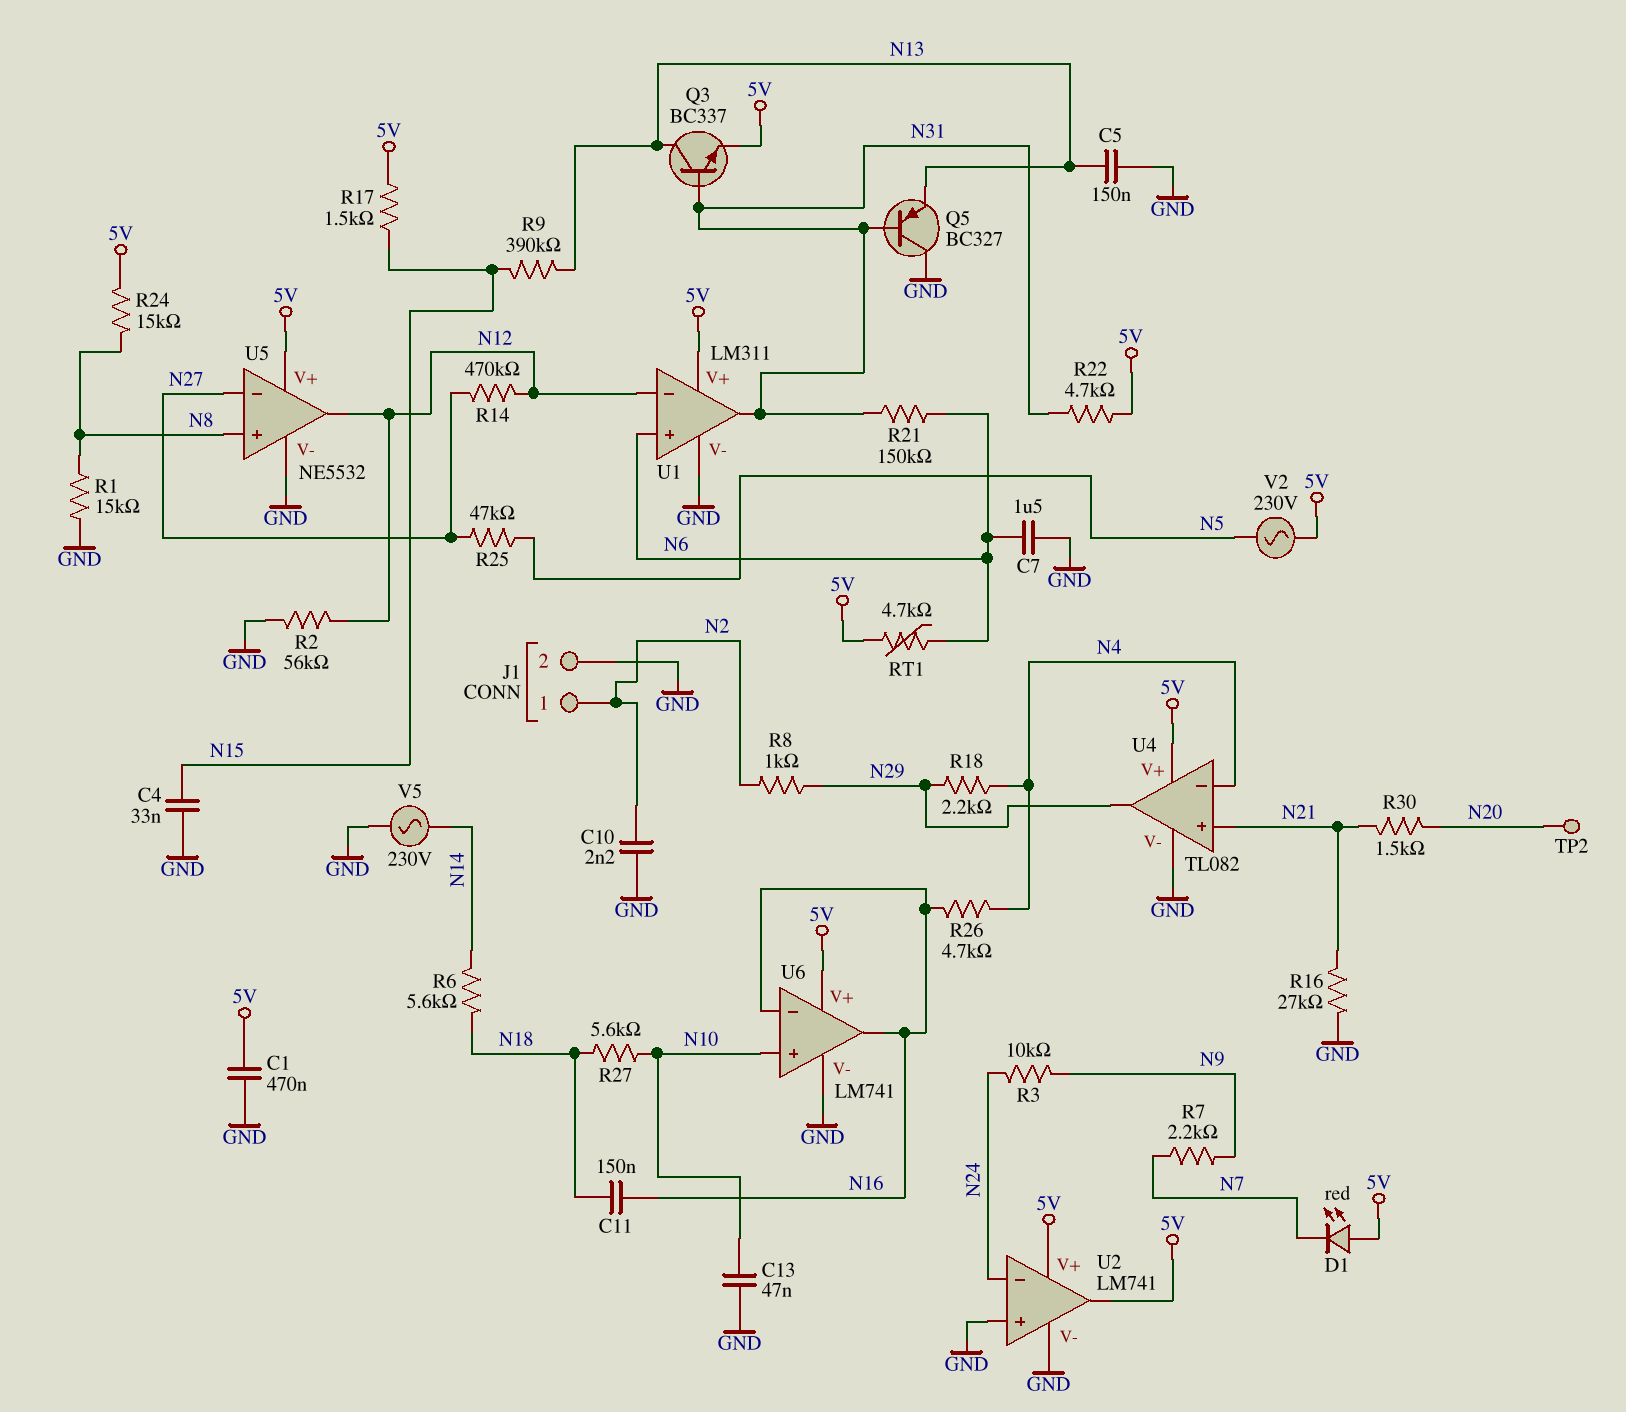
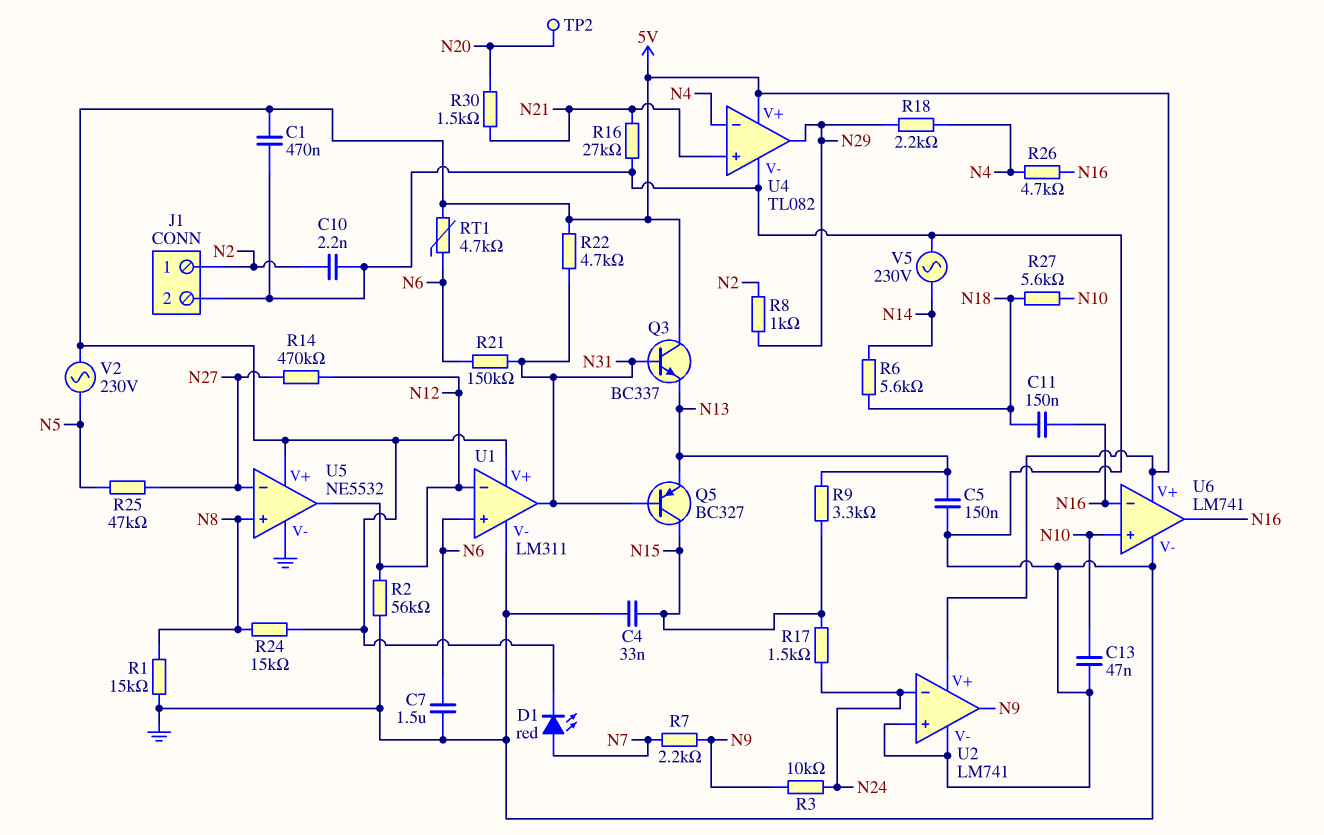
D1: LED red (A 5V, K N7) -> LED red (A N7, K 5V)
Q3: NPN BC337 (B N31, C N13, E 5V) -> NPN BC337 (B N31, C 5V, E N13)
Q5: PNP BC327 (B N31, C GND, E N13) -> PNP BC327 (B N31, C N15, E N13)
R9: 390k (N13, N15) -> 3.3k (N13, N15)
R17: 1.5k (5V, N15) -> 1.5k (N15, N24)
U2 pin out: 5V -> N9

